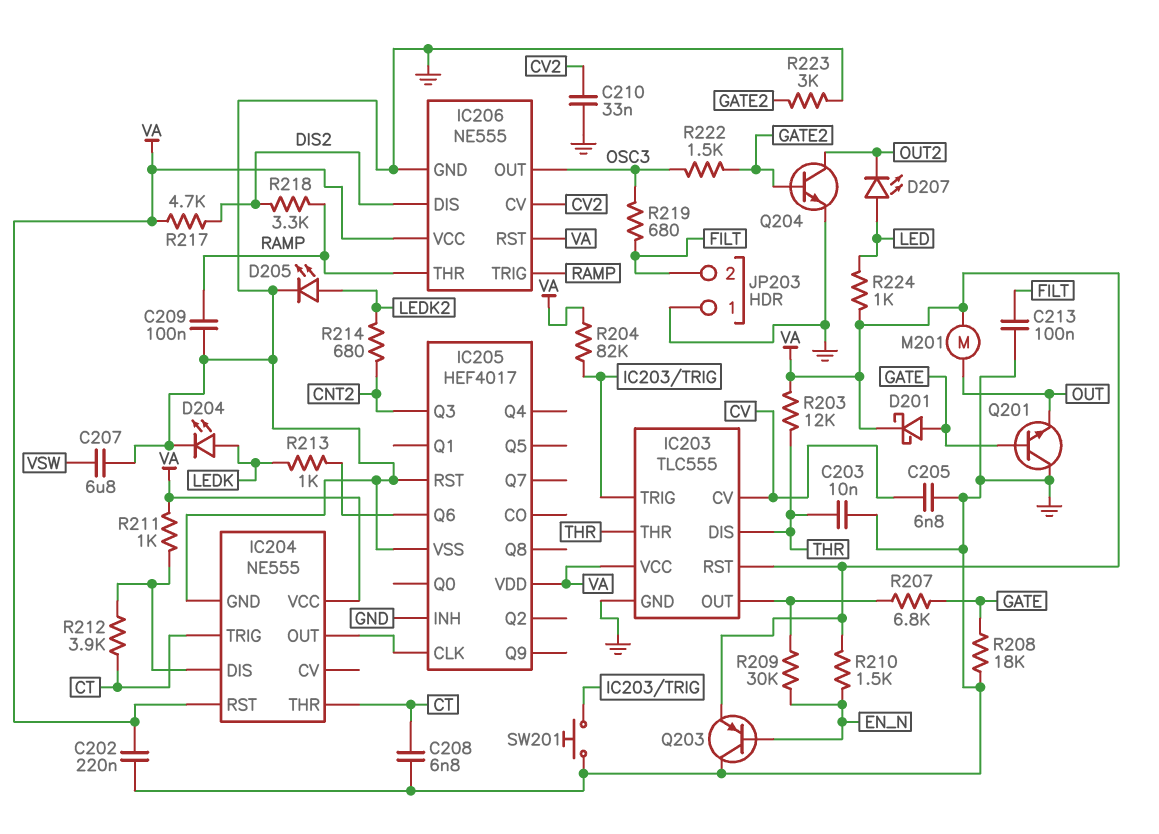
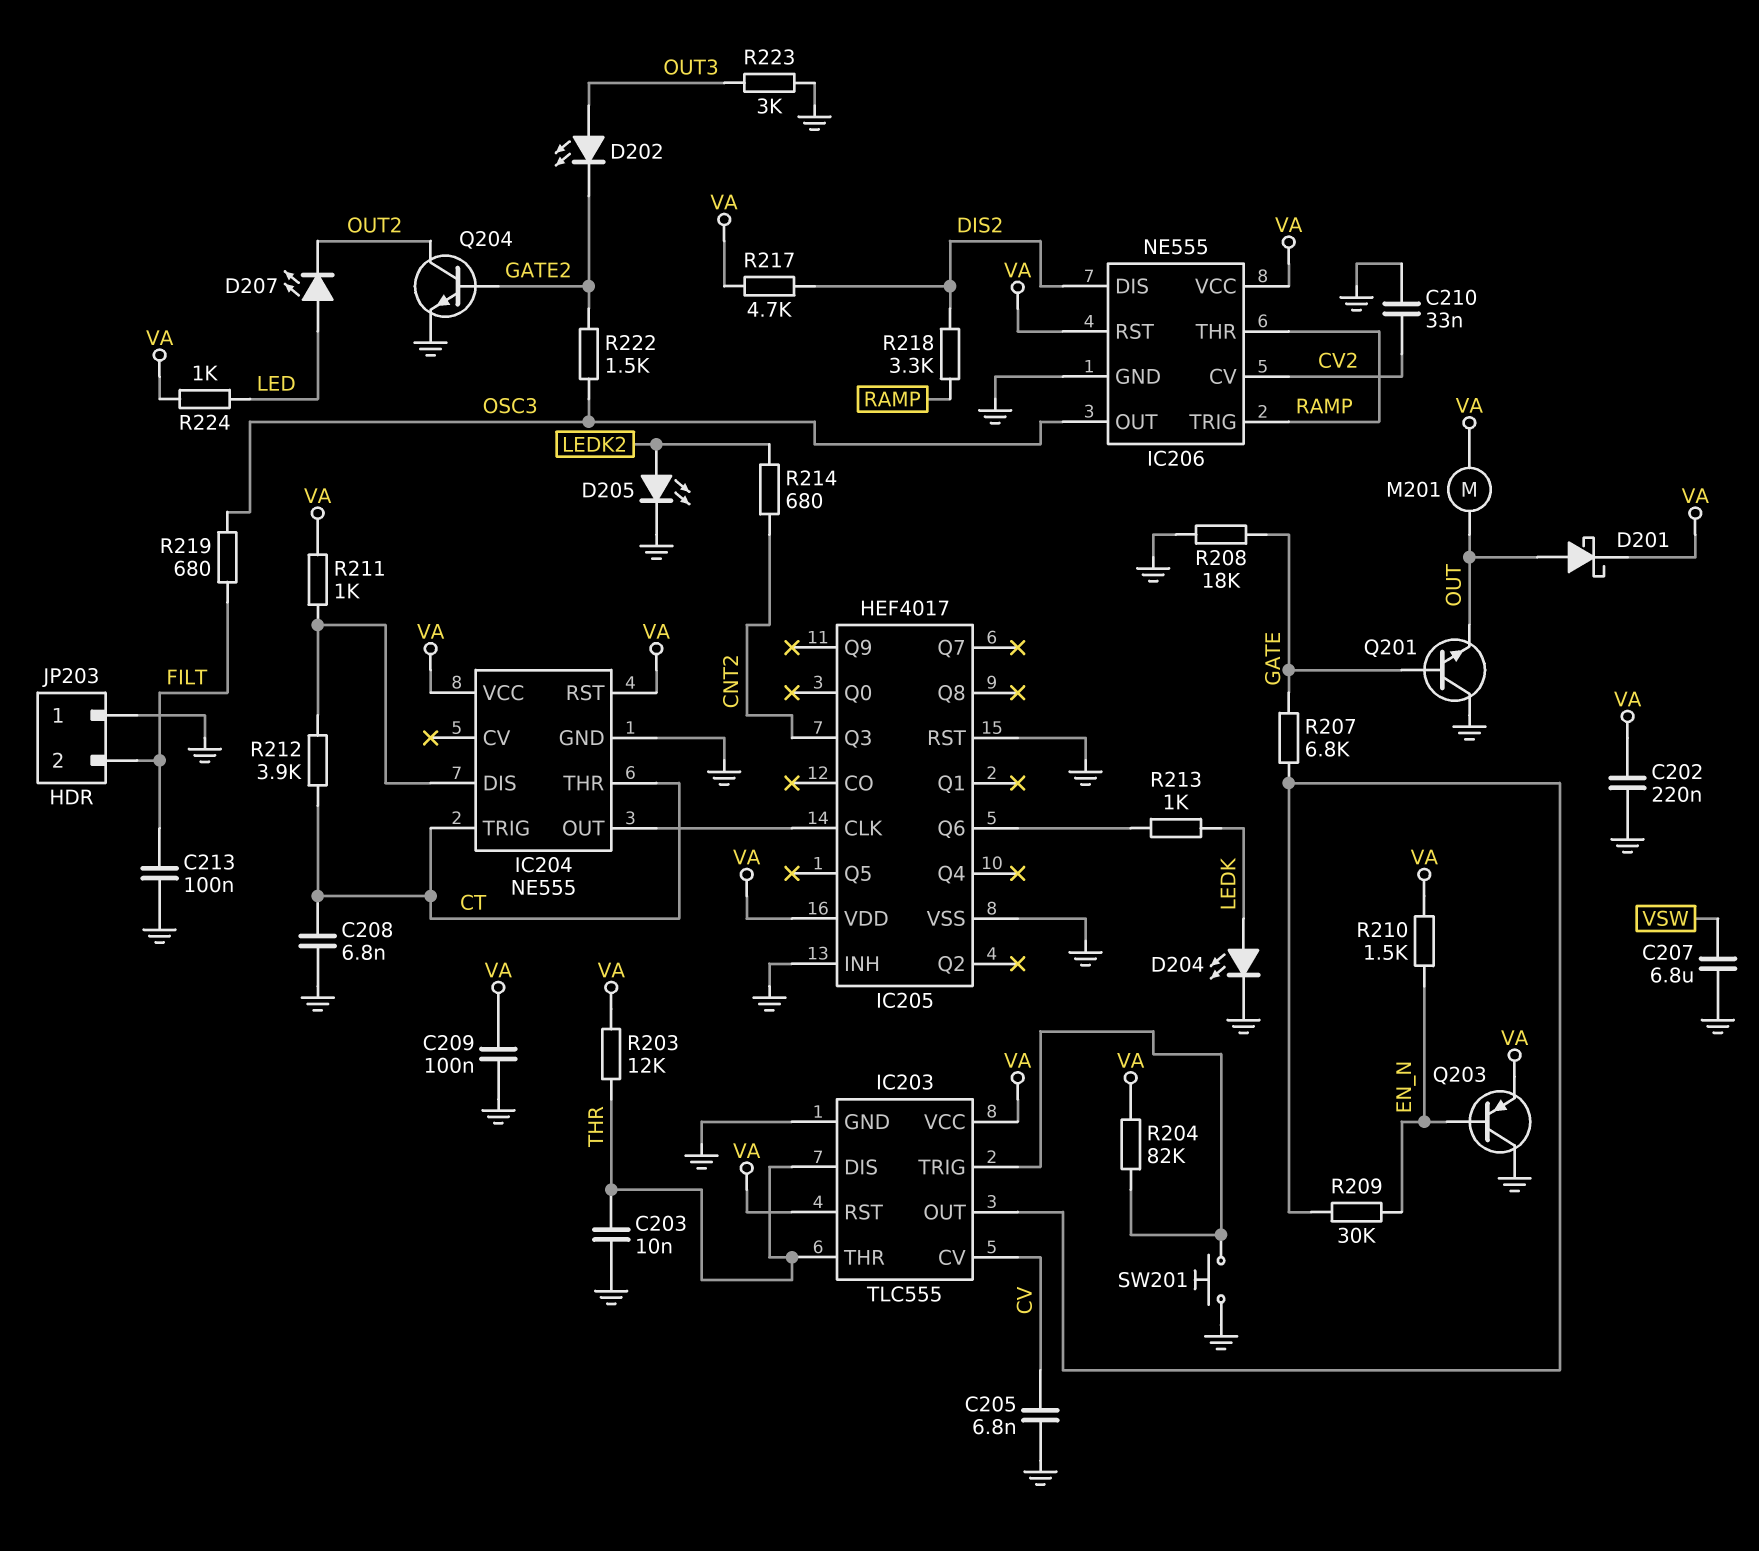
C209: 100nF (GND, RAMP) -> 100nF (GND, VA)
D201: schottky (A GATE, K VA) -> schottky (A OUT, K VA)
D202: none -> LED (A OUT3, K GATE2)
R223: 3k (GATE2, GND) -> 3k (GND, OUT3)

